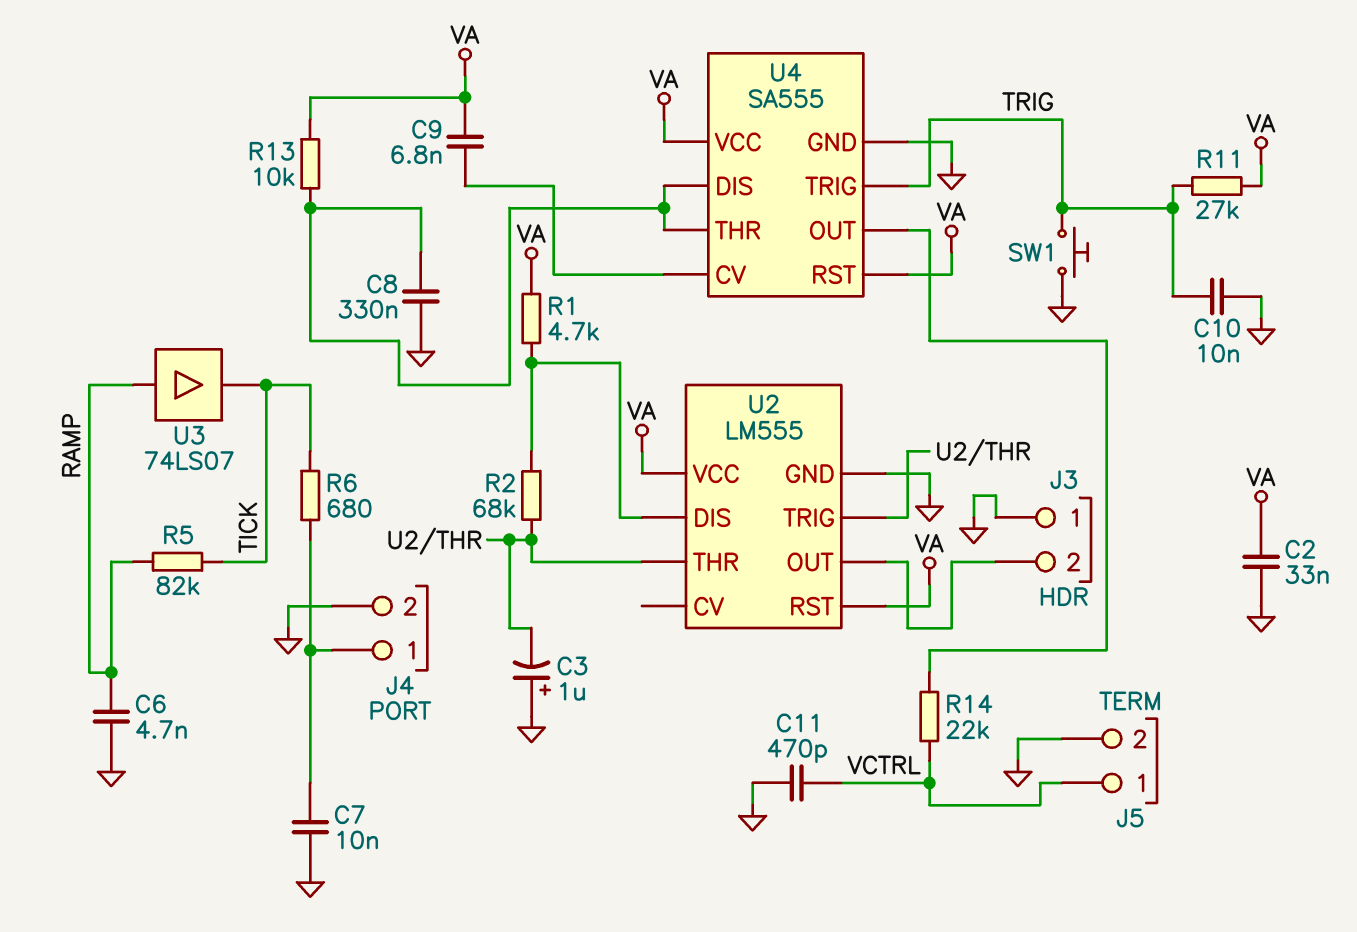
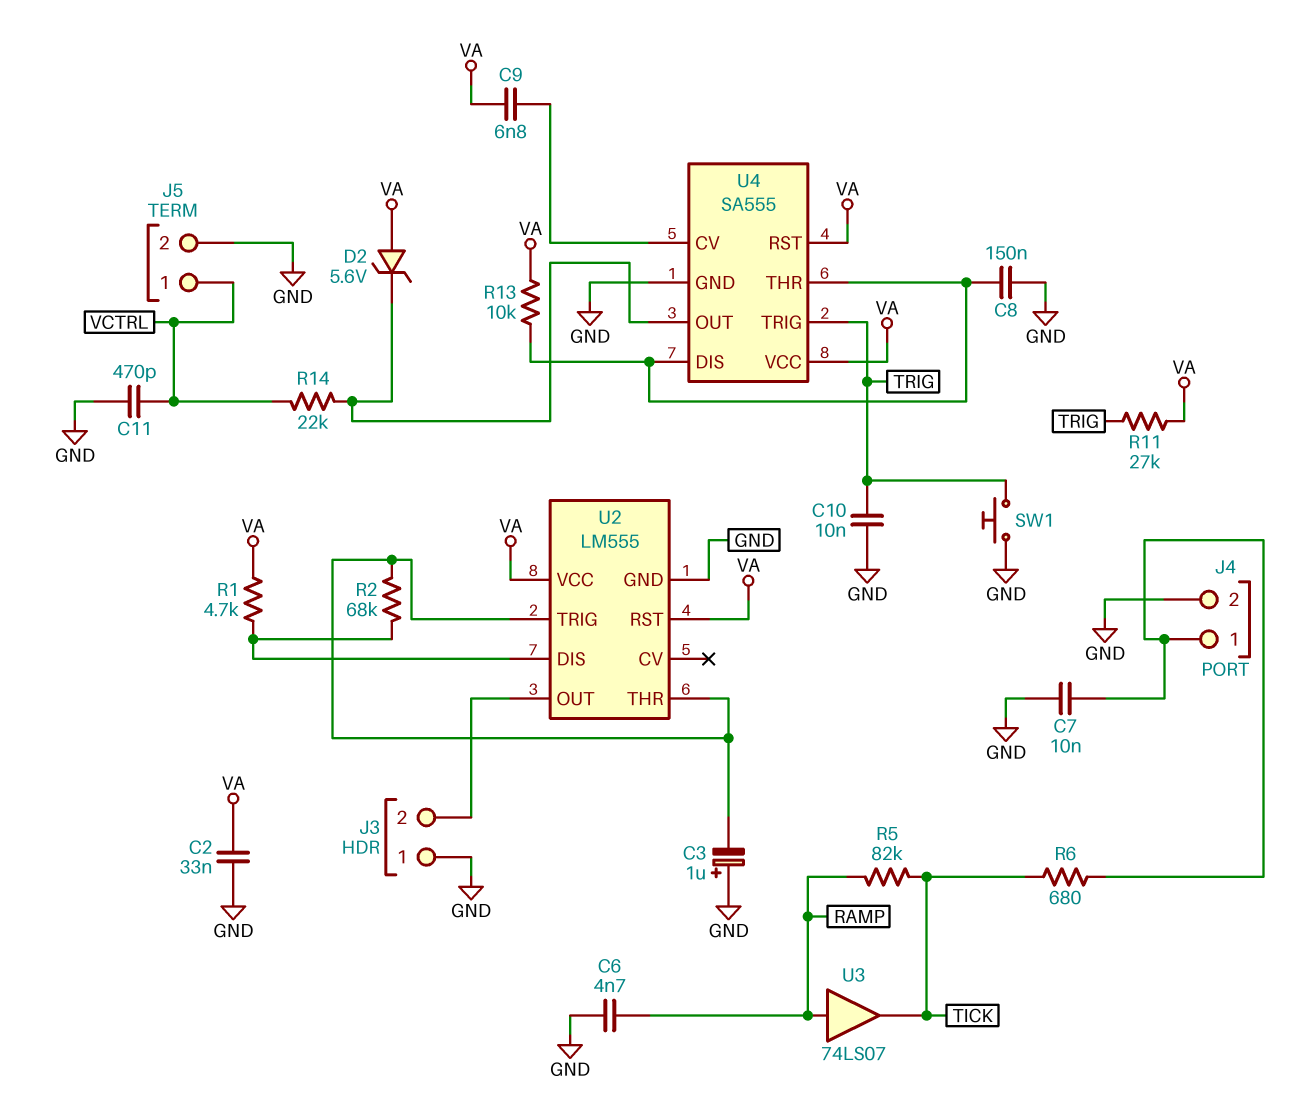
C8: 330nF (GND, U4/DIS) -> 150nF (GND, U4/DIS)
D2: none -> zener 5.6V (A VA, K U4/OUT)

